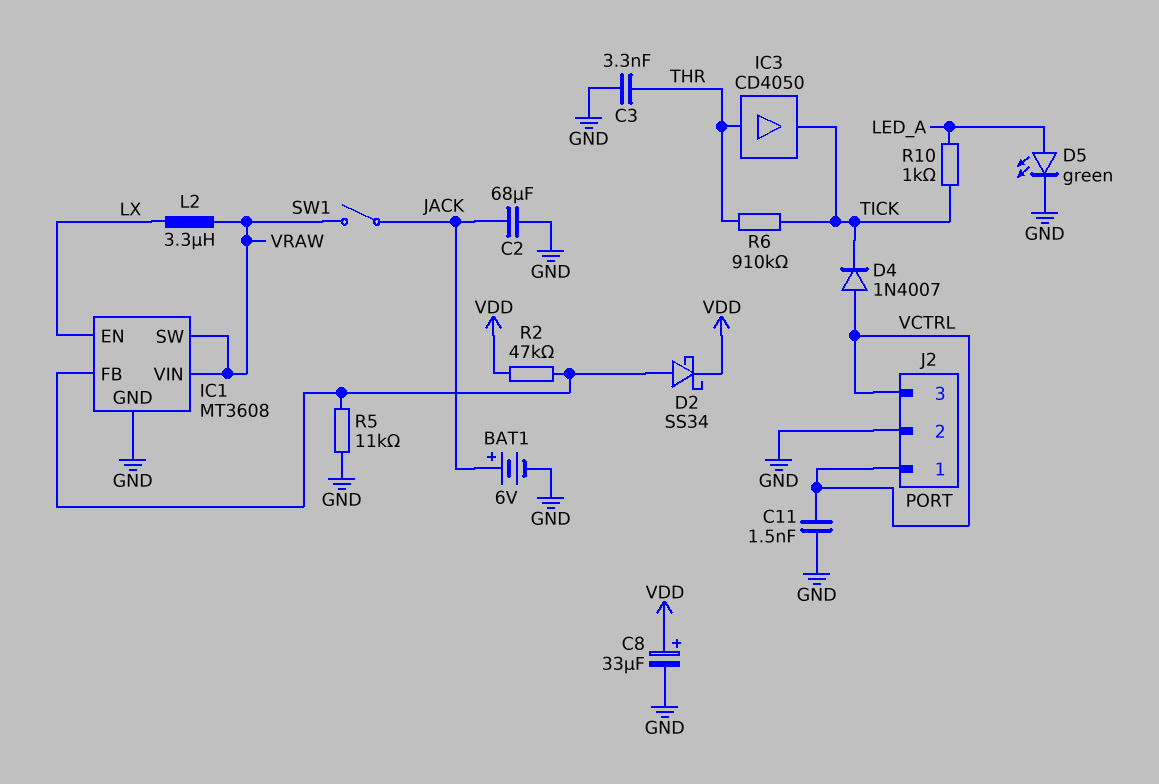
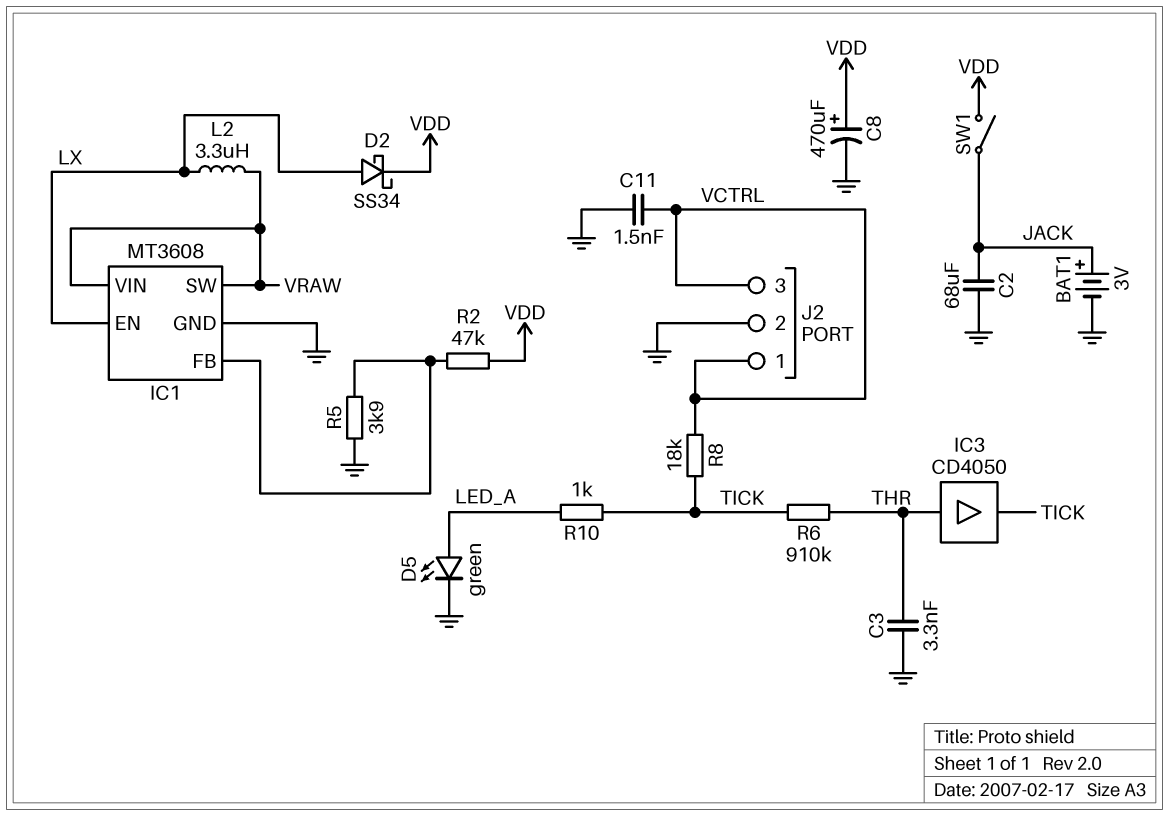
BAT1: 6V (plus JACK, minus GND) -> 3V (plus JACK, minus GND)
C8: 33uF (plus VDD, minus GND) -> 470uF (plus VDD, minus GND)
D2: schottky SS34 (A IC1/FB, K VDD) -> schottky SS34 (A LX, K VDD)
D4: diode 1N4007 (A VCTRL, K TICK) -> none
R5: 11k (GND, IC1/FB) -> 3.9k (GND, IC1/FB)
R8: none -> 18k (TICK, VCTRL)
SW1: switch (JACK, VRAW) -> switch (JACK, VDD)

